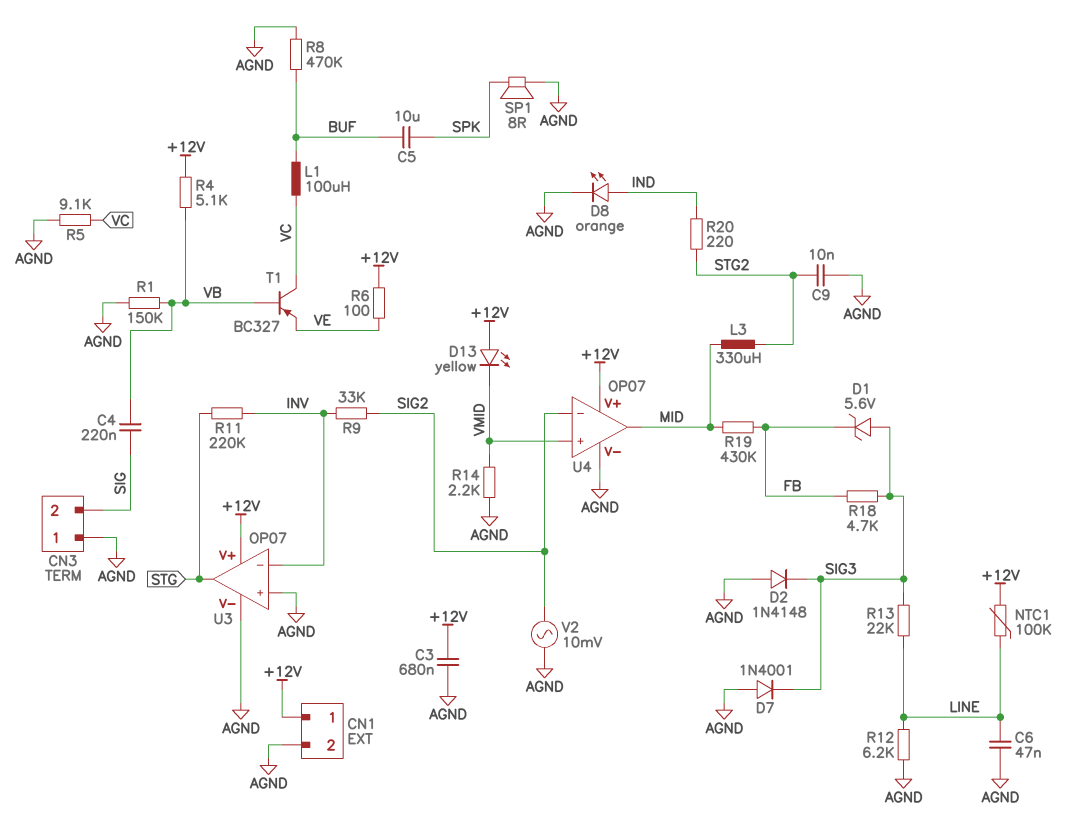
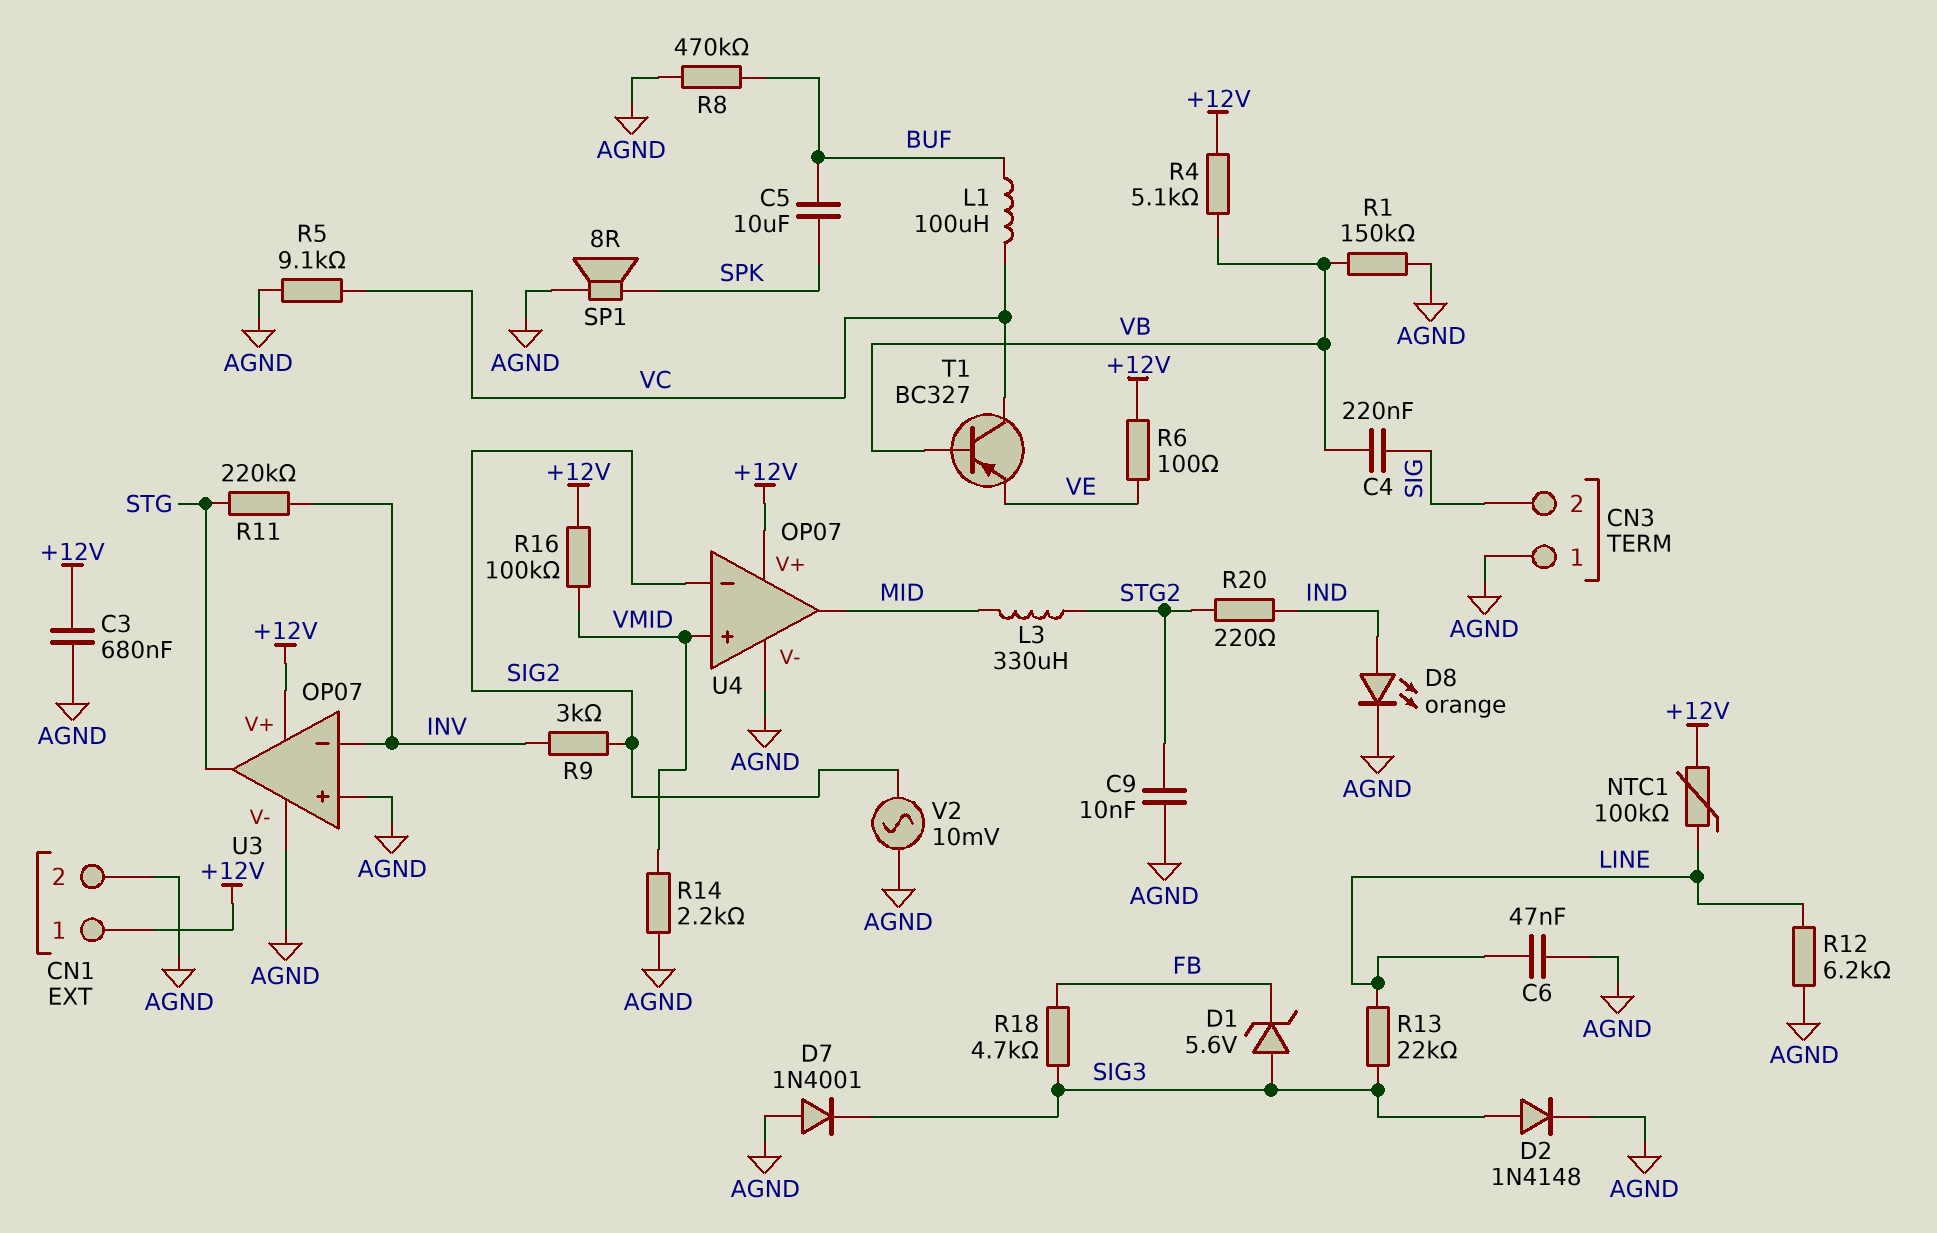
D2: diode 1N4148 (A AGND, K SIG3) -> diode 1N4148 (A SIG3, K AGND)
D13: LED yellow (A +12V, K VMID) -> none
R9: 33k (INV, SIG2) -> 3k (INV, SIG2)
R16: none -> 100k (+12V, VMID)
R19: 430k (FB, MID) -> none

